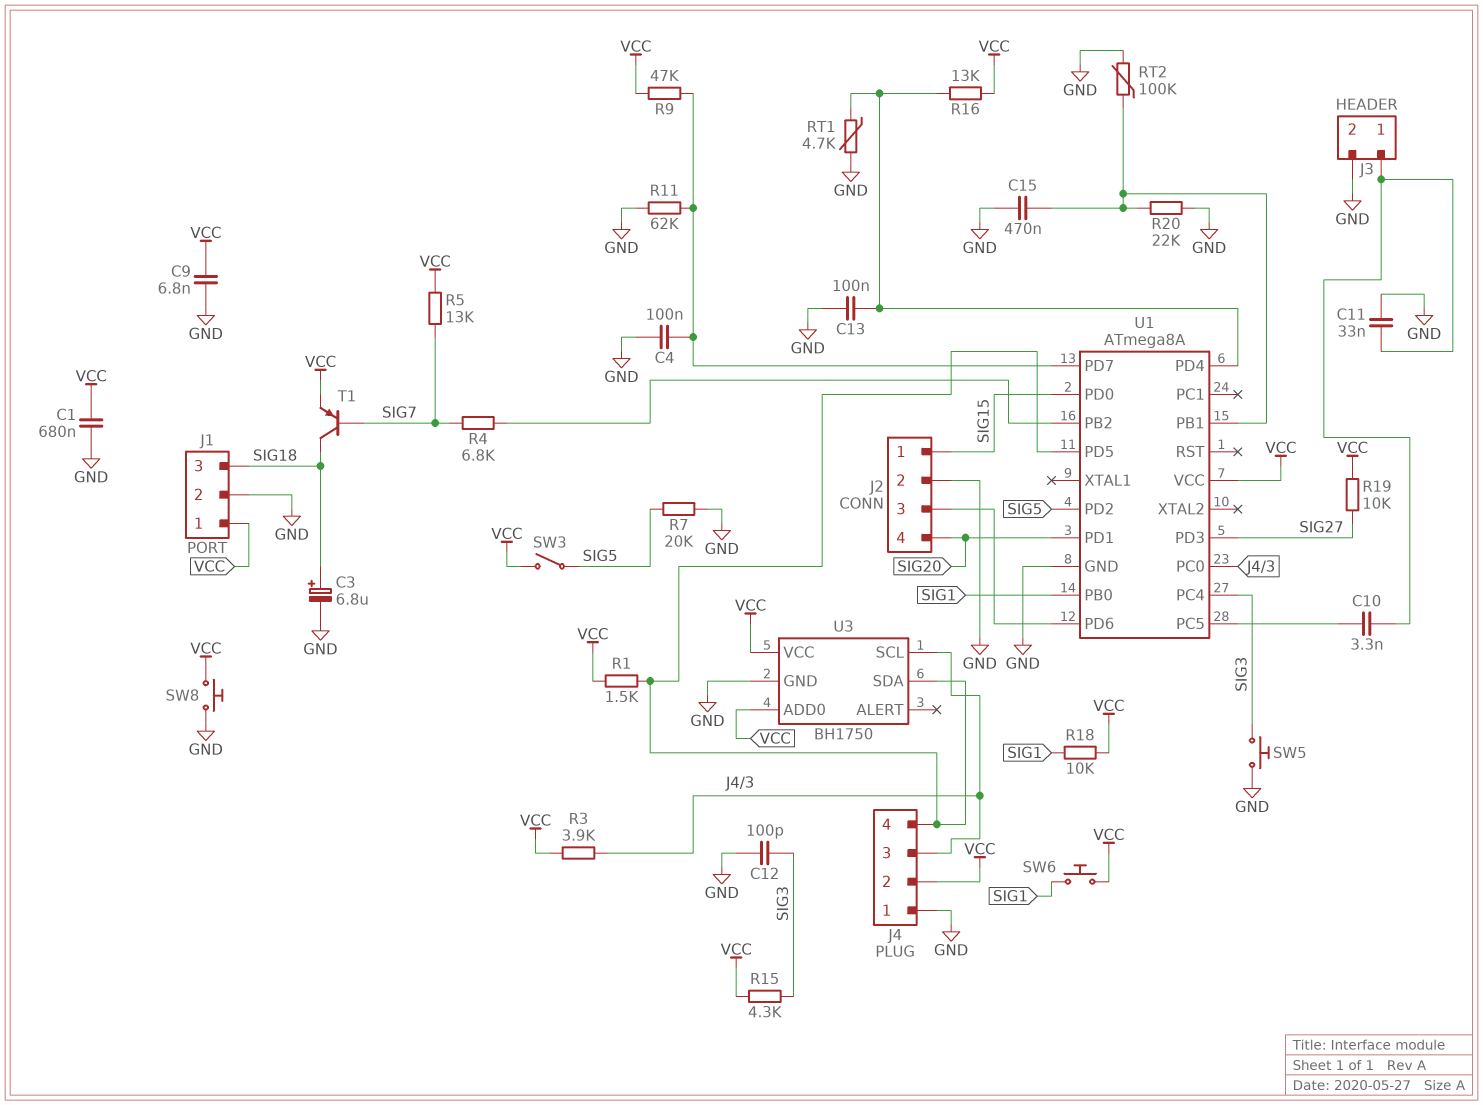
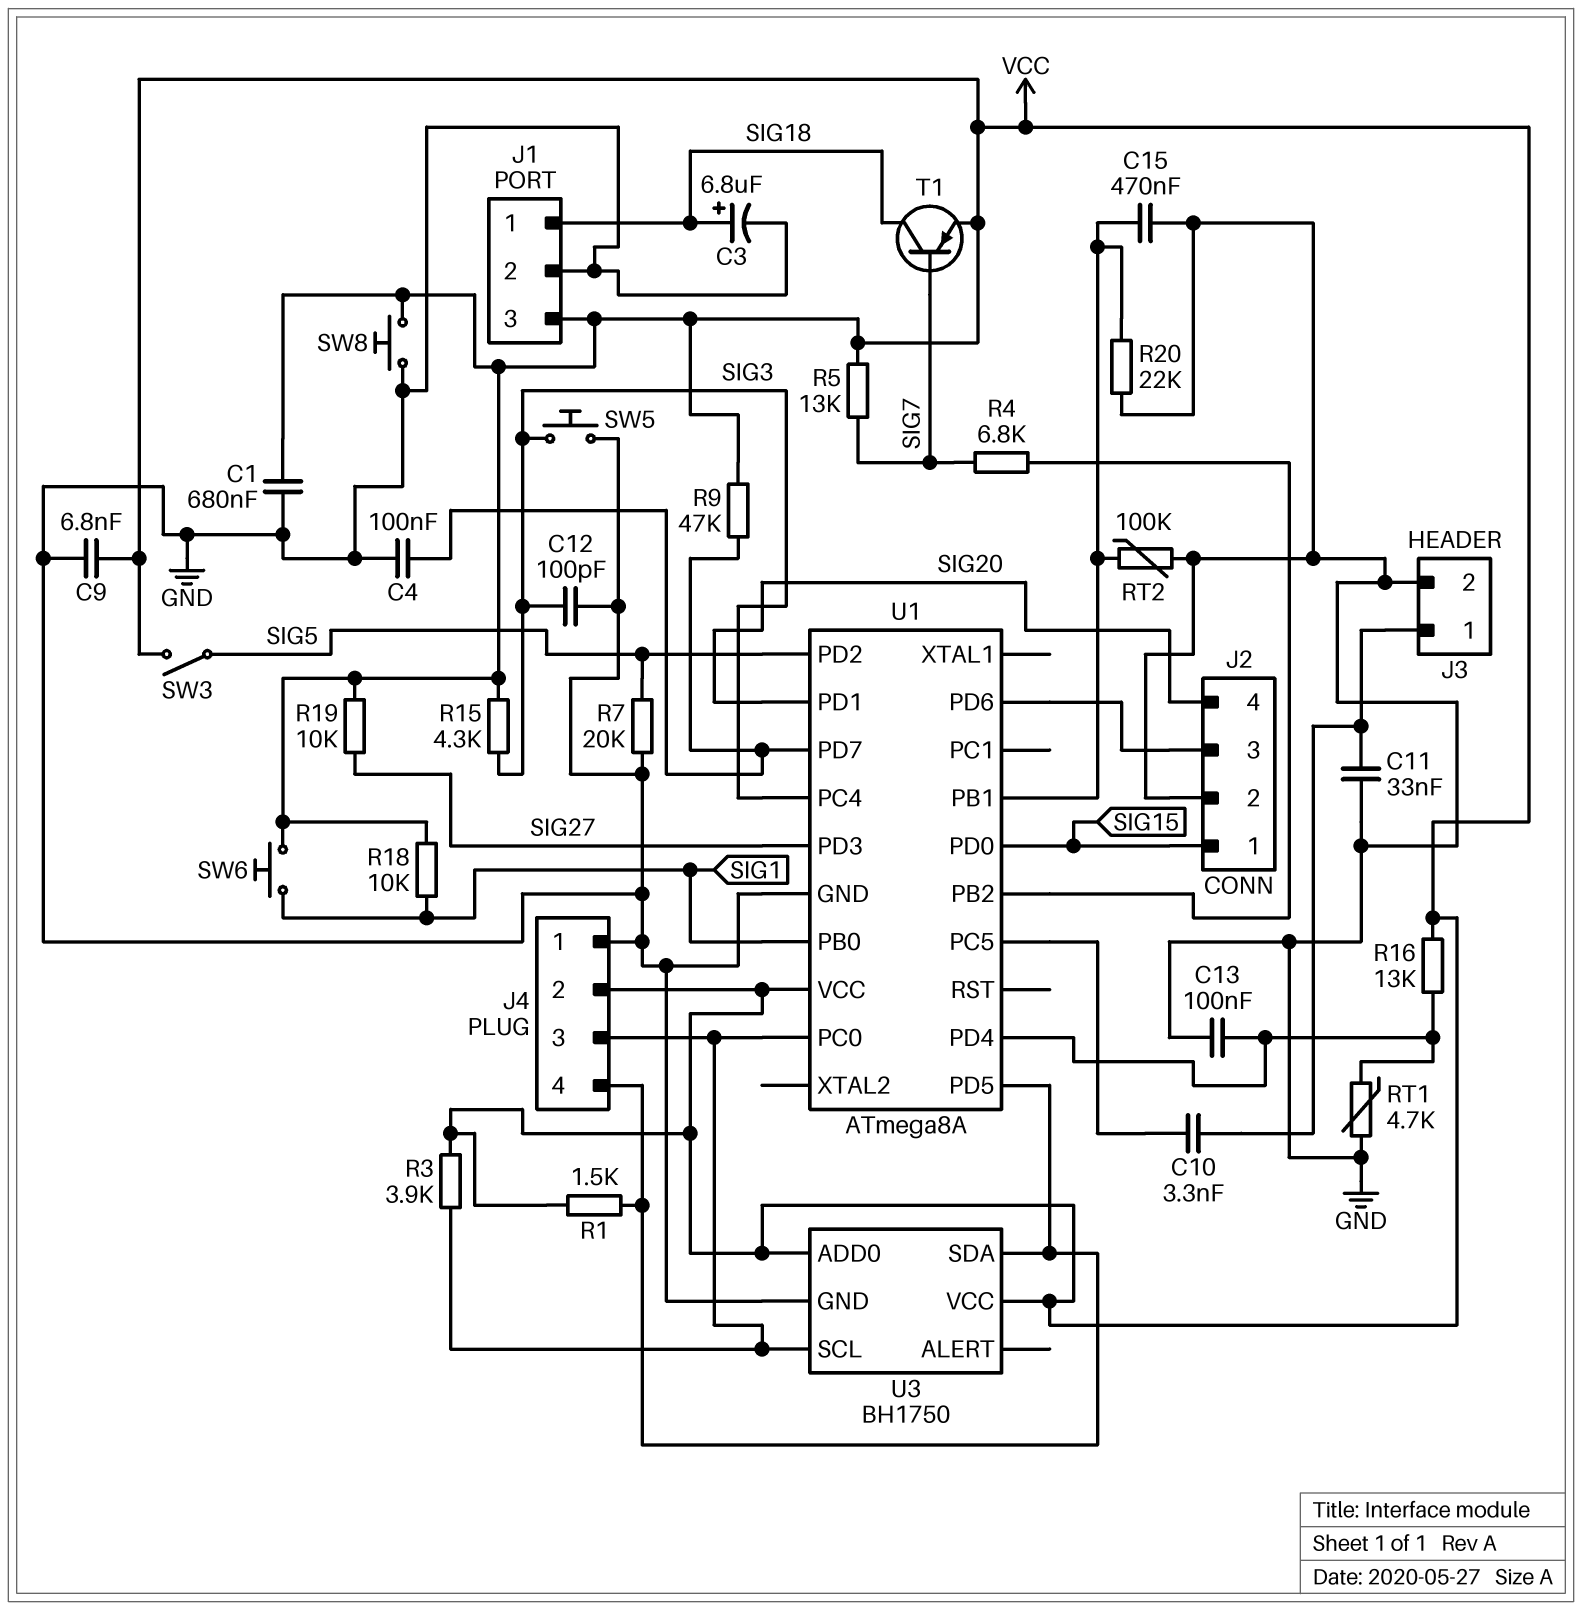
J1 pin 1: VCC -> SIG18
J1 pin 3: SIG18 -> VCC
R11: 62k (GND, U1/PD7) -> none

